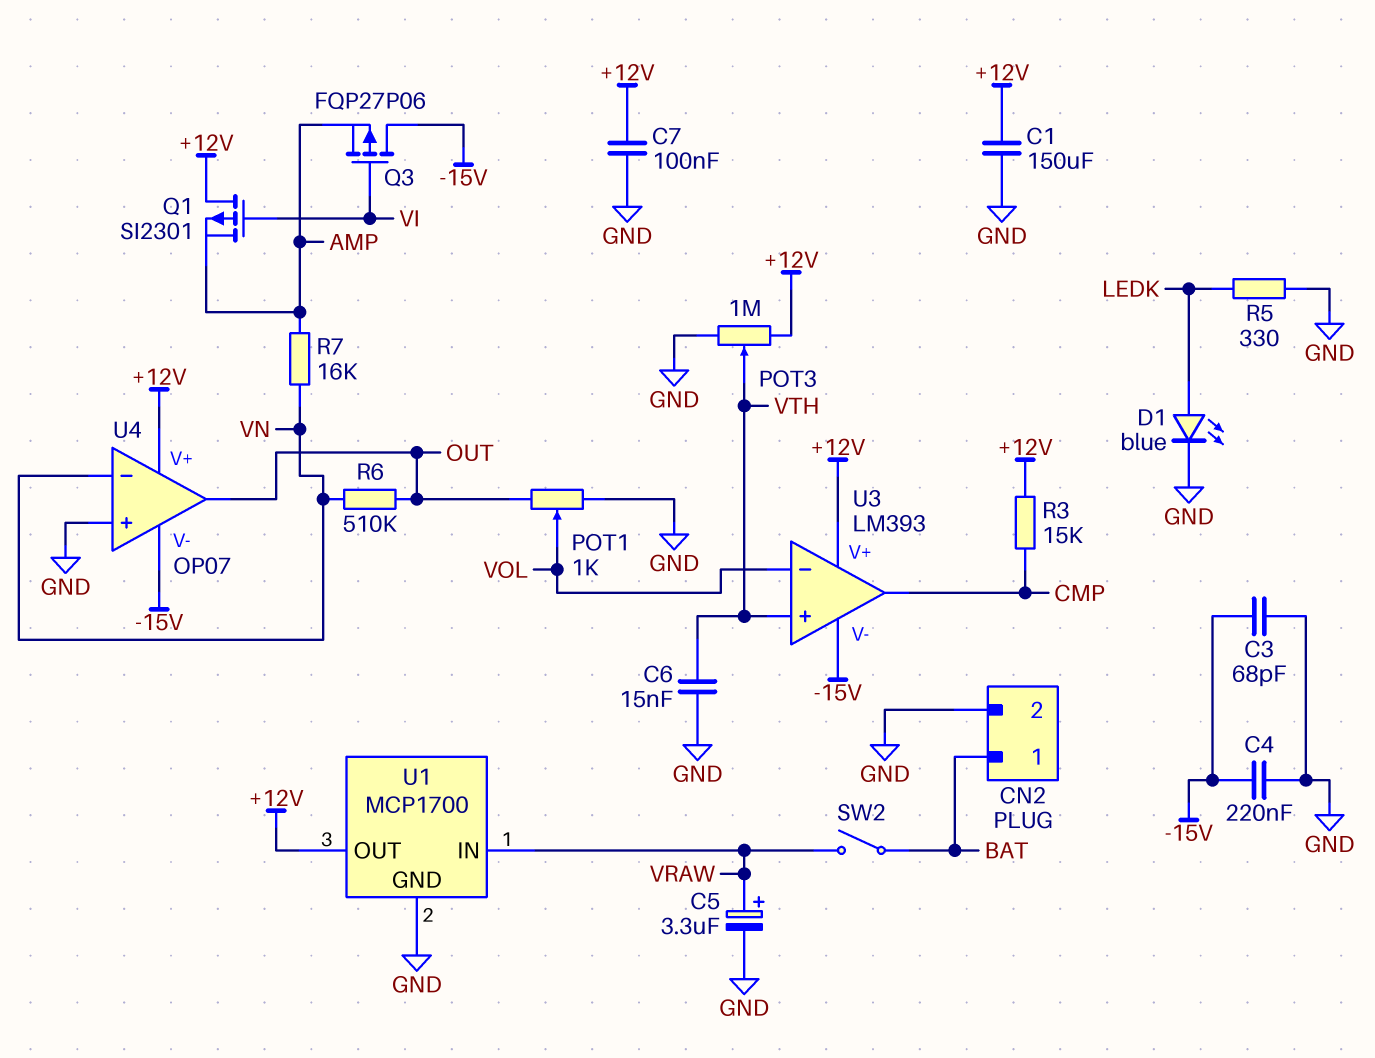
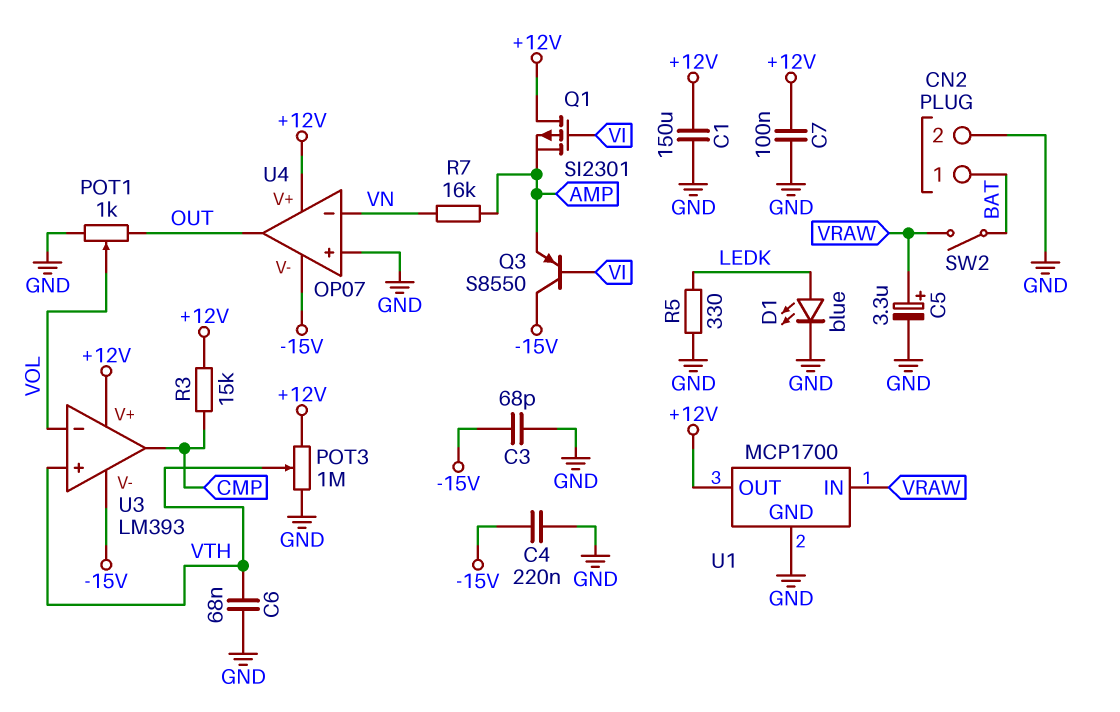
C6: 15nF (GND, VTH) -> 68nF (GND, VTH)
Q3: PMOS FQP27P06 (G VI, D -15V, S AMP) -> PNP S8550 (B VI, C -15V, E AMP)
R6: 510k (OUT, VN) -> none

